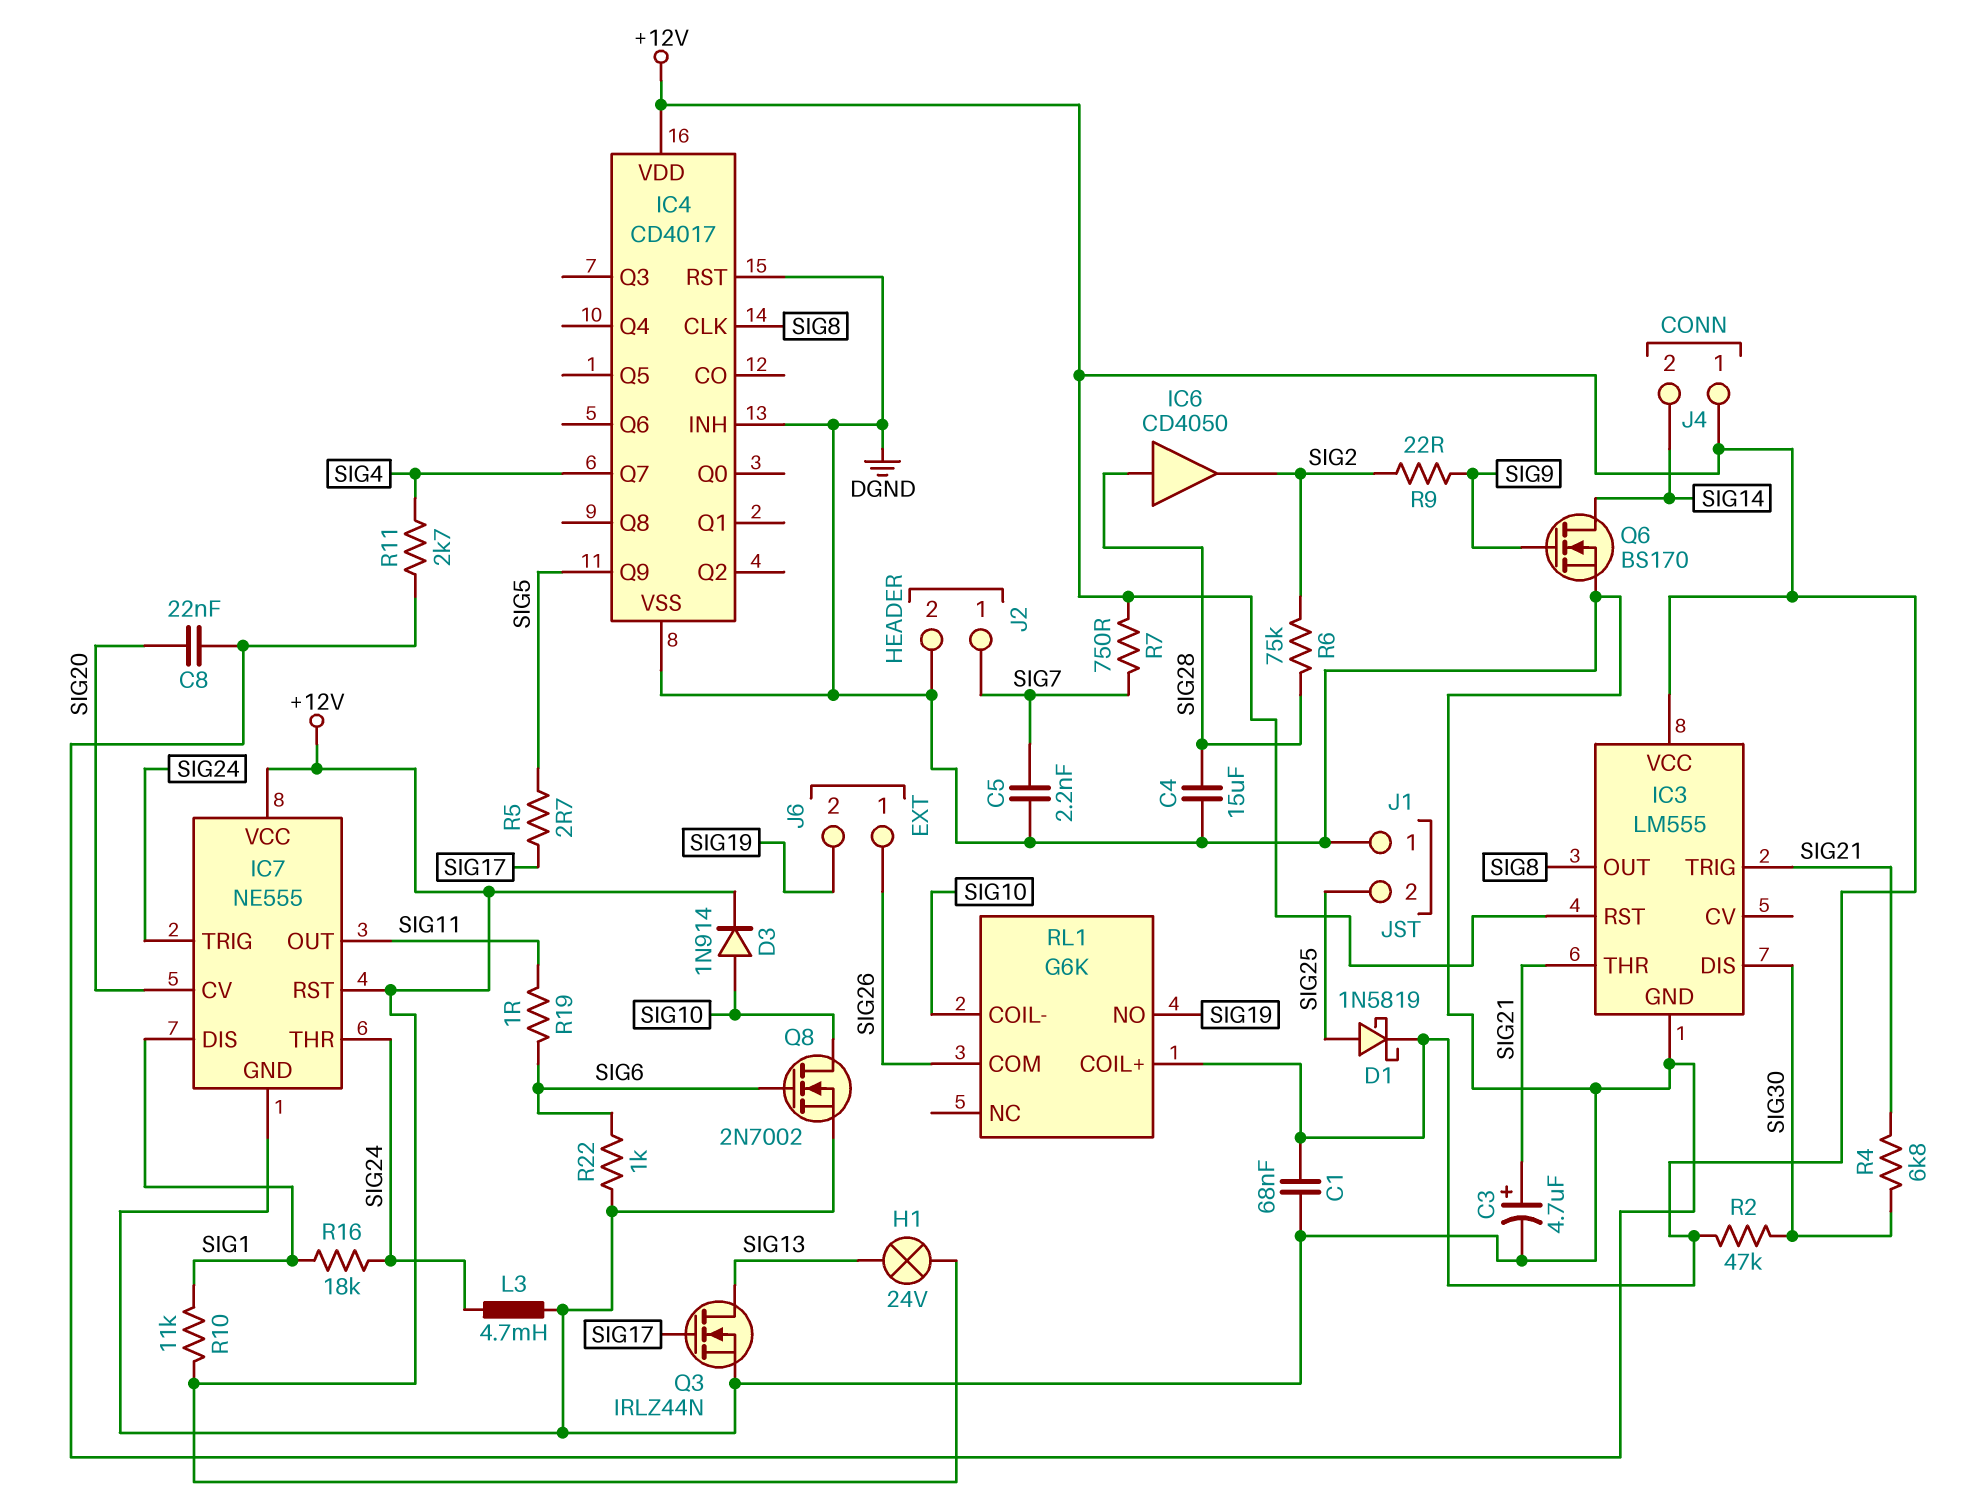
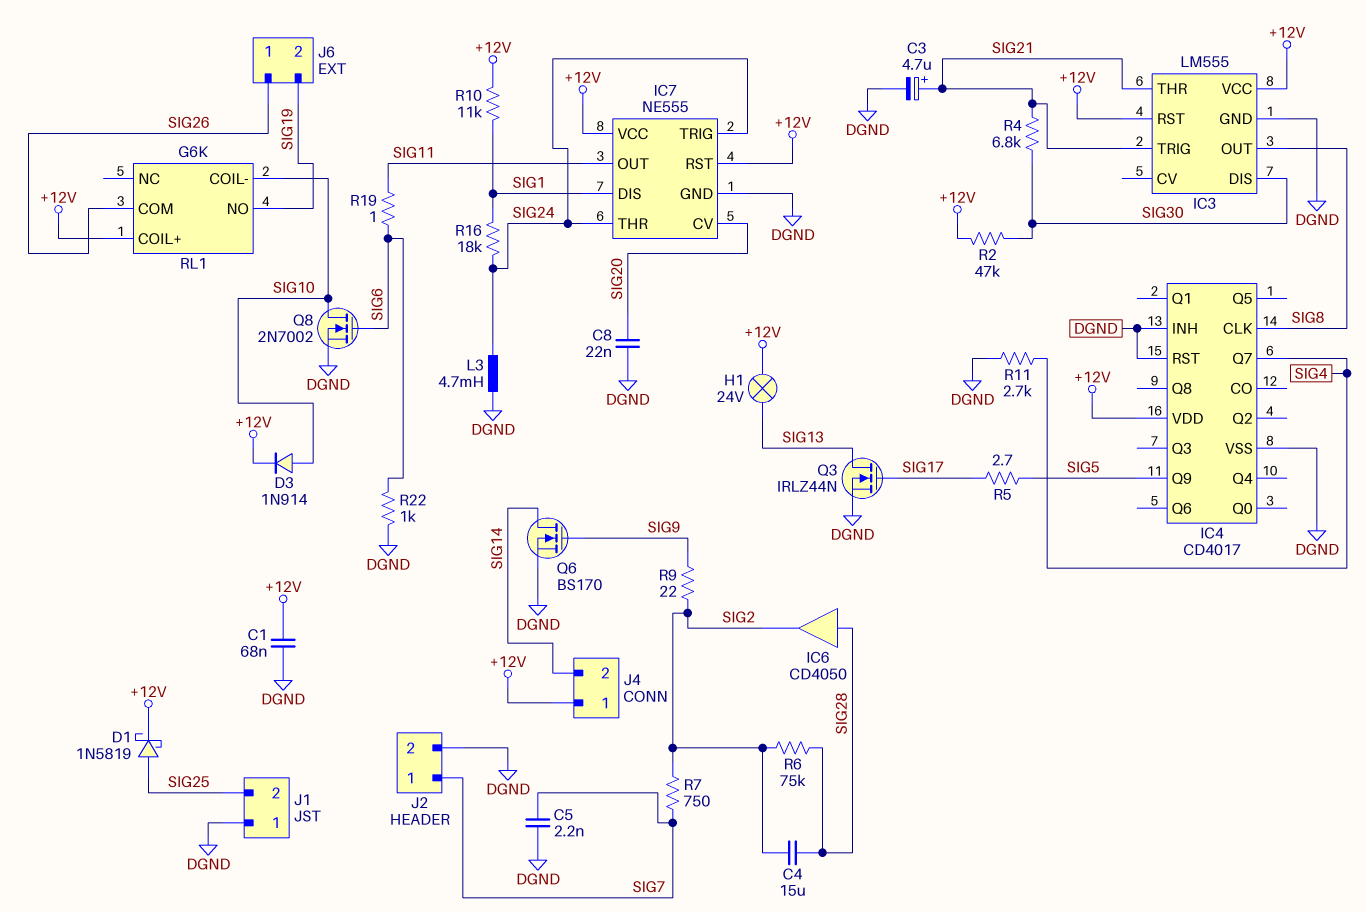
C4: 15uF (DGND, SIG28) -> 15uF (SIG2, SIG28)
R7: 750 (+12V, SIG7) -> 750 (SIG2, SIG7)

